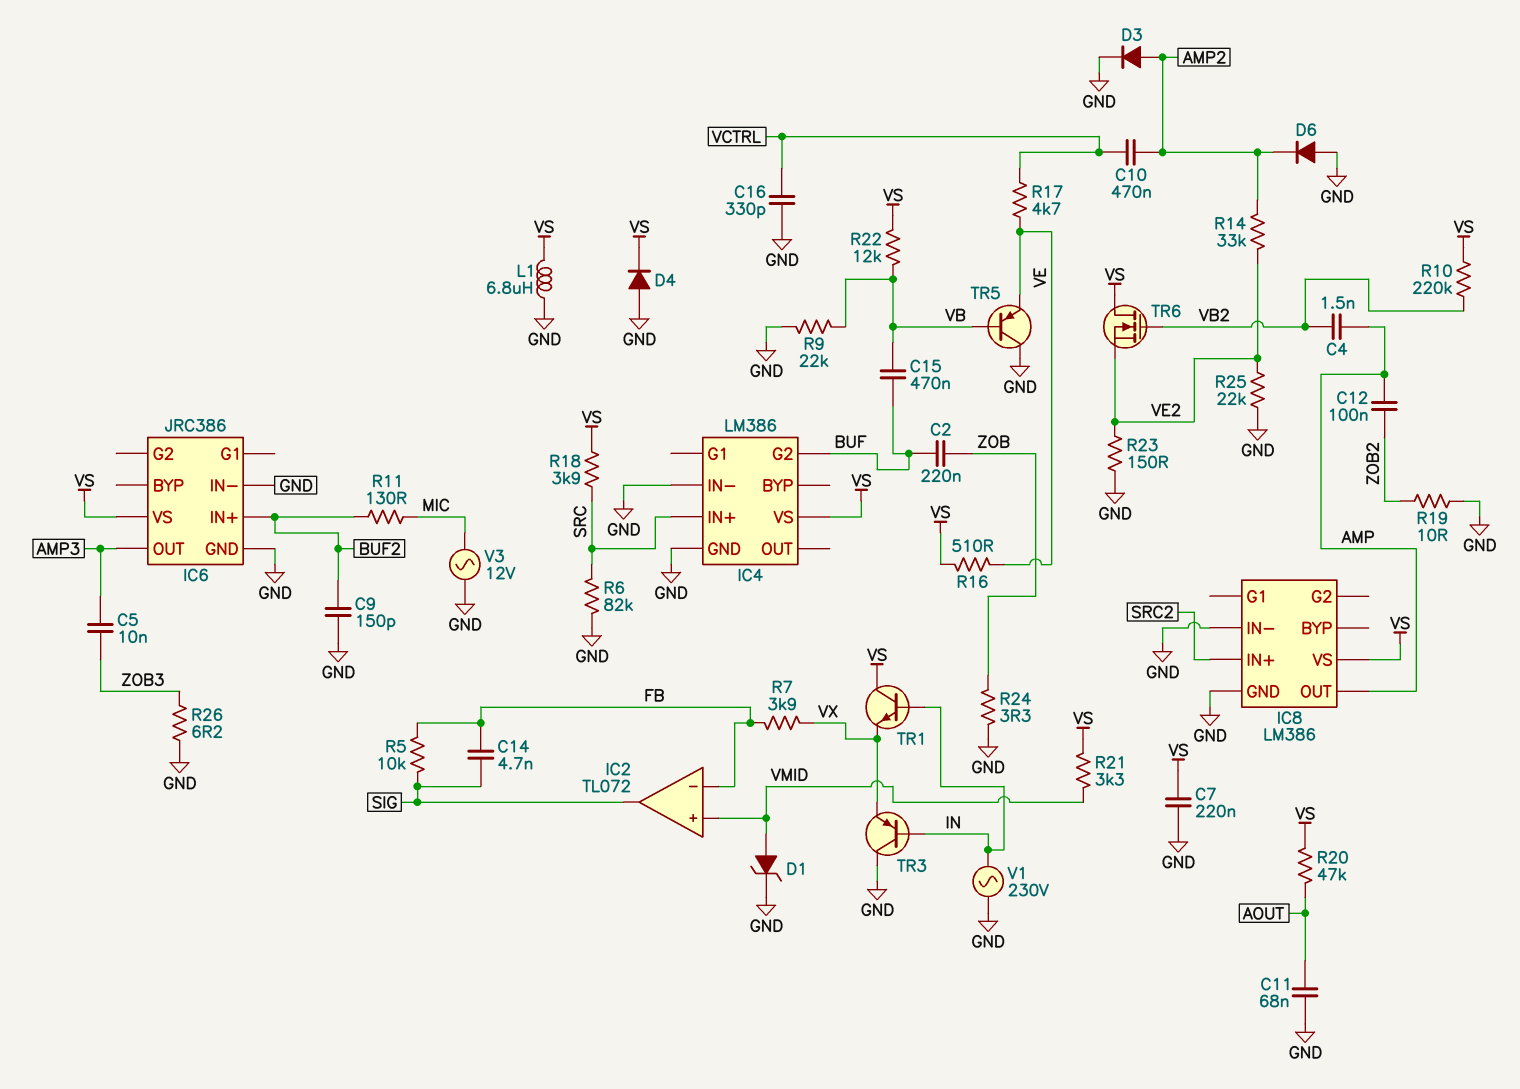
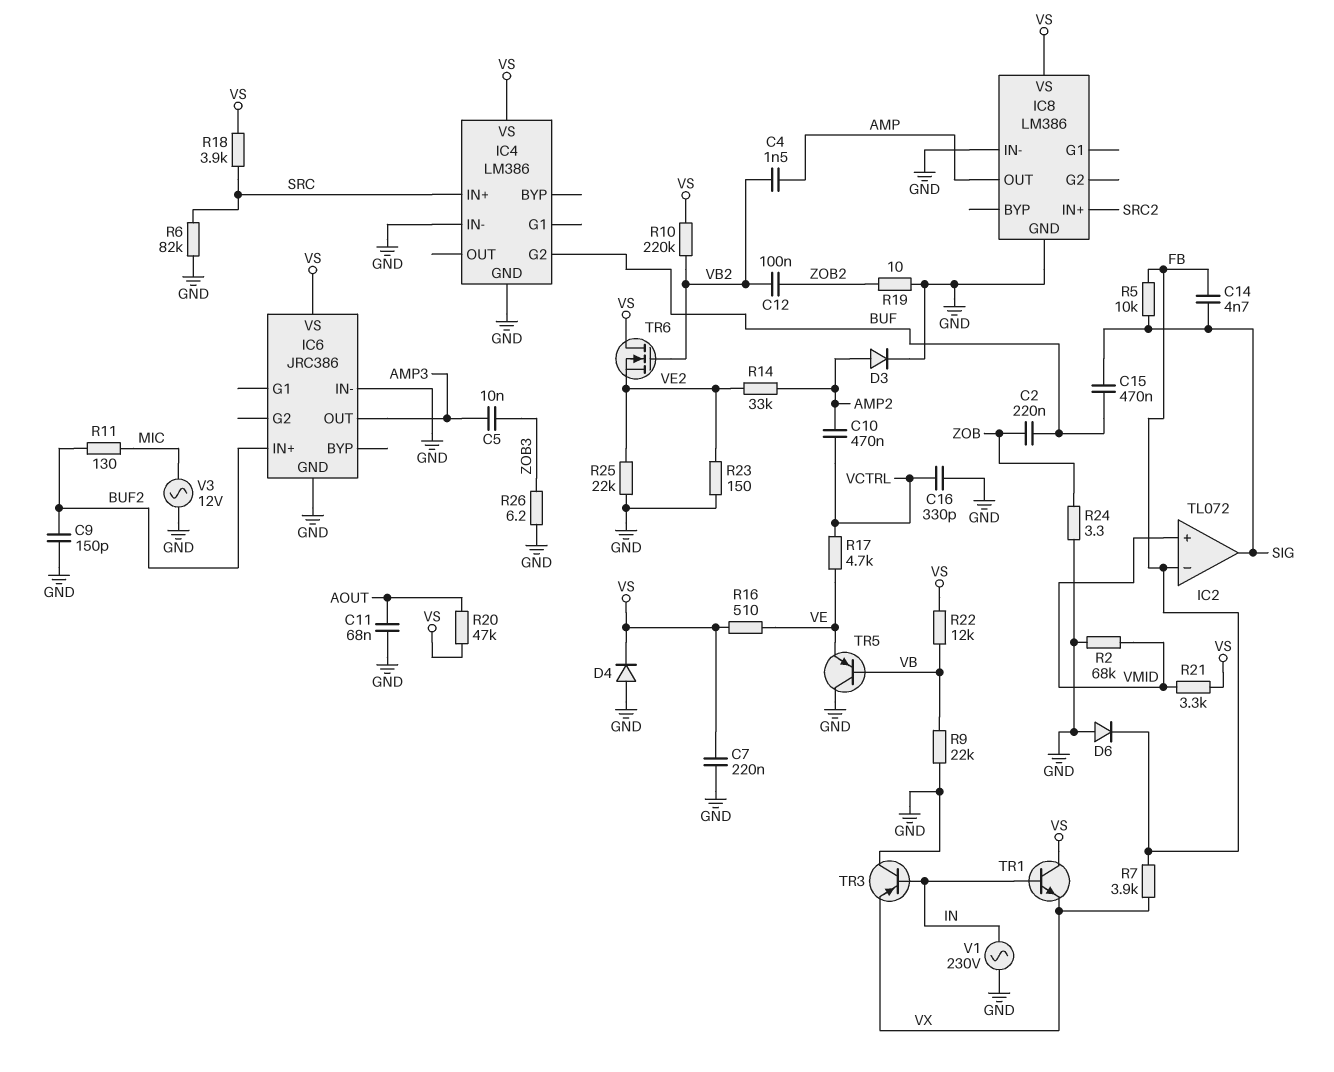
C12: 100nF (AMP, ZOB2) -> 100nF (VB2, ZOB2)
C15: 470nF (BUF, VB) -> 470nF (BUF, SIG)
D1: zener (A VMID, K GND) -> none
D6: diode (A GND, K AMP2) -> diode (A GND, K FB)
L1: 6.8uH (GND, VS) -> none
R2: none -> 68k (GND, VMID)

